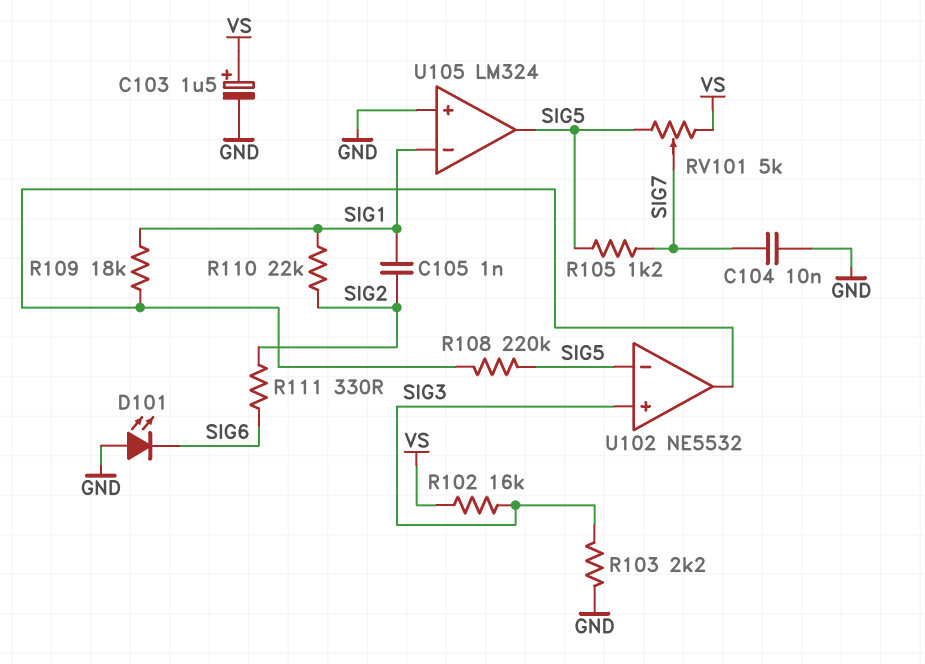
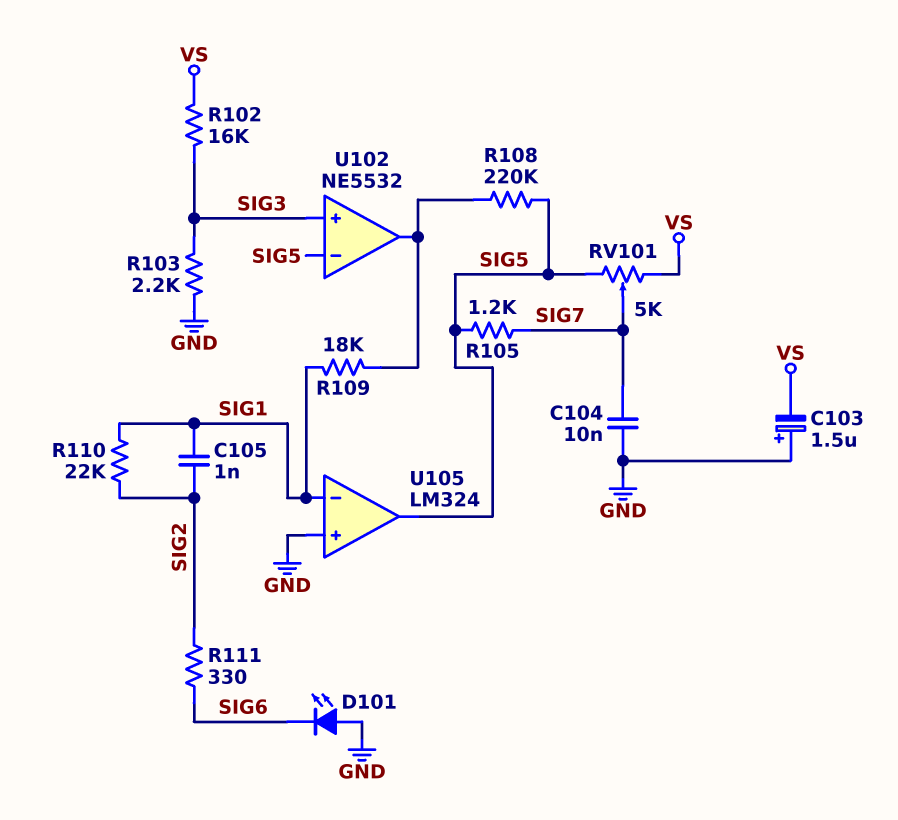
C103: 1.5uF (plus VS, minus GND) -> 1.5uF (plus GND, minus VS)

